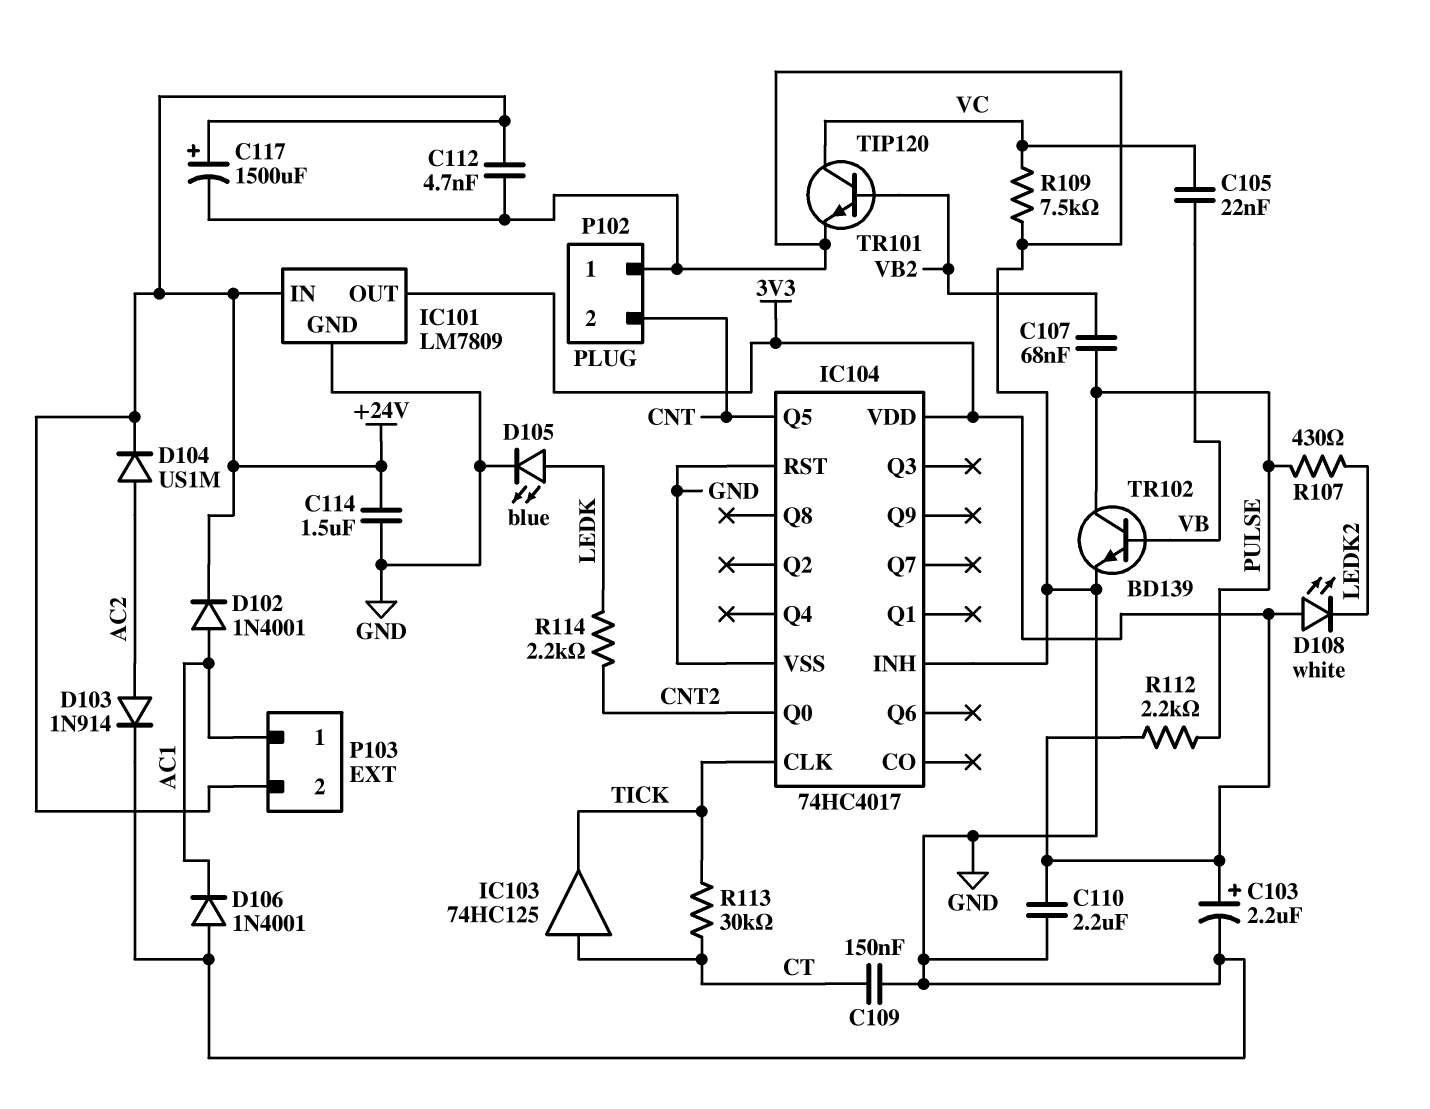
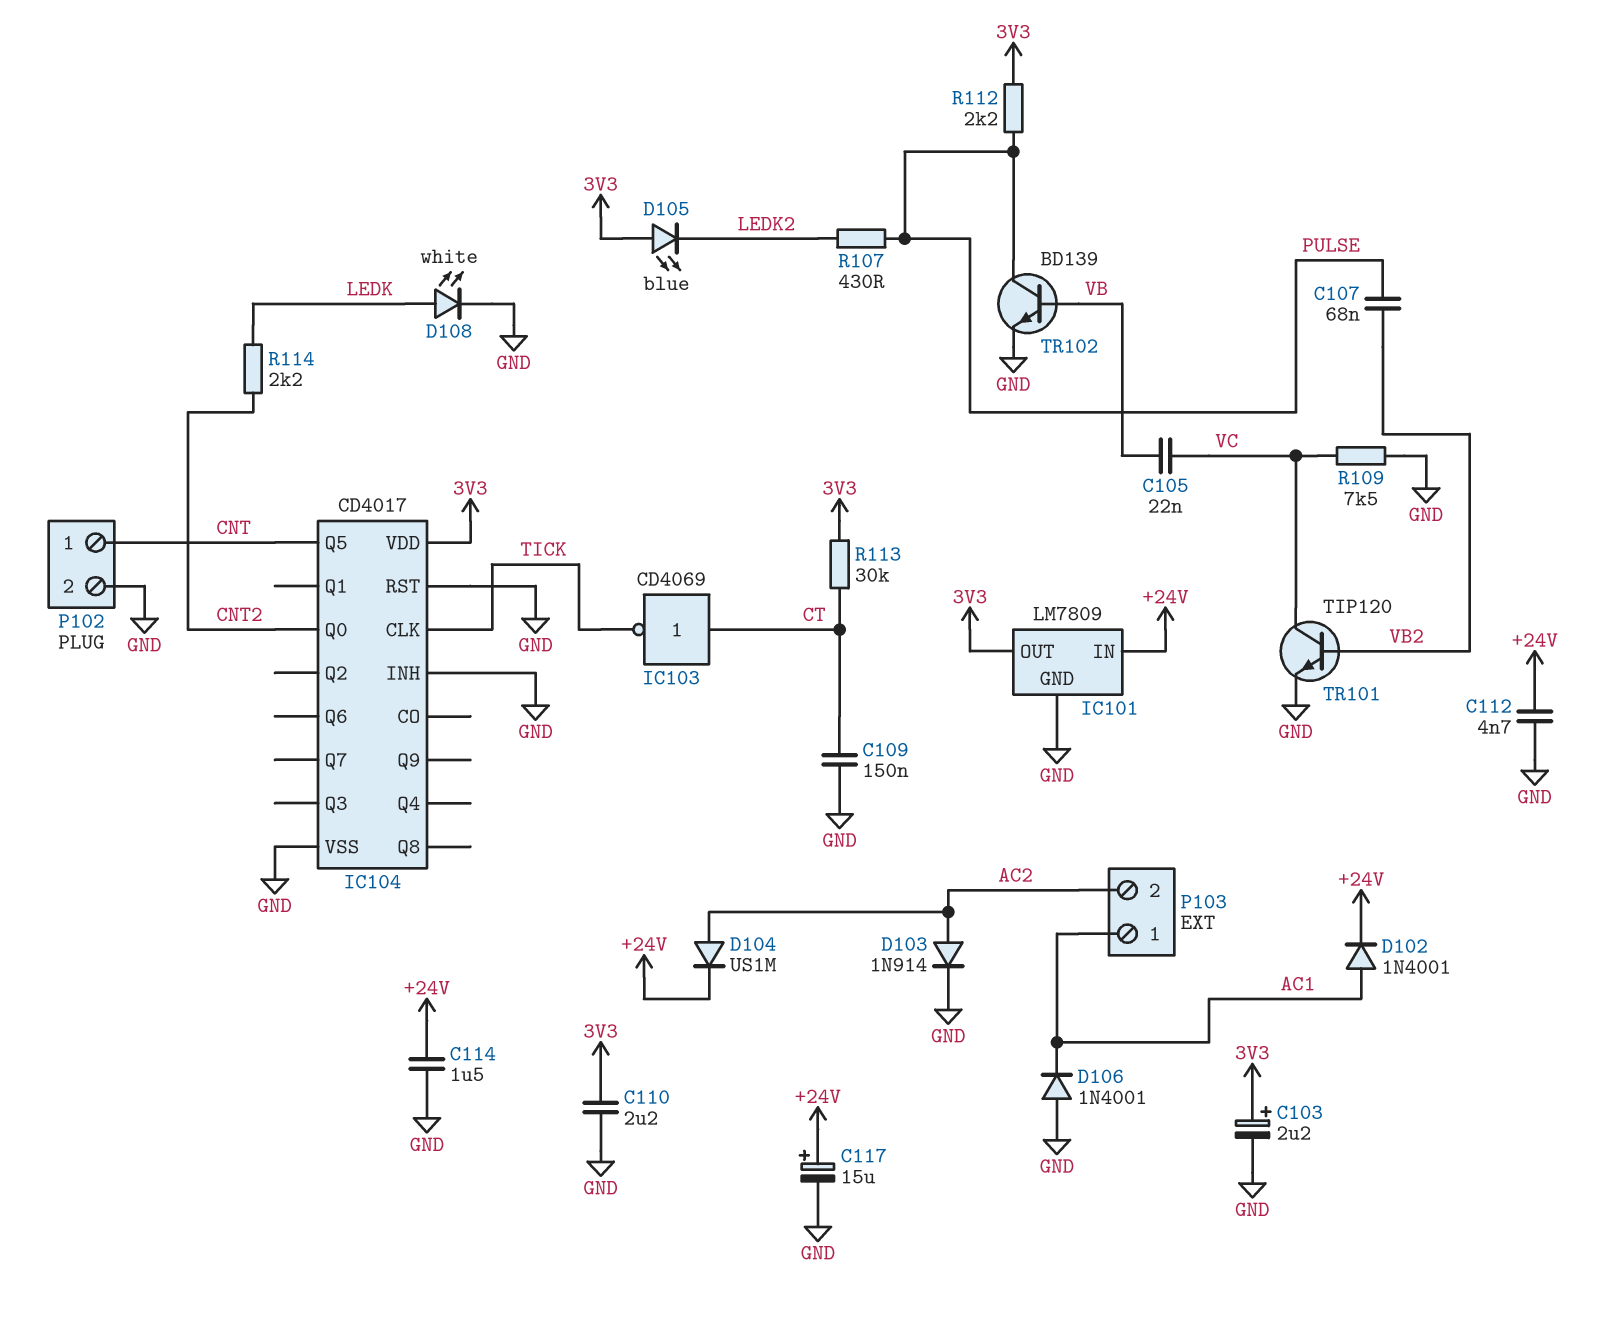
C117: 1500uF (plus +24V, minus GND) -> 15uF (plus +24V, minus GND)
D105: LED blue (A LEDK, K GND) -> LED blue (A 3V3, K LEDK2)
D108: LED white (A 3V3, K LEDK2) -> LED white (A LEDK, K GND)
IC103: buffer 74HC125 (in CT, out TICK) -> NOT CD4069 (in CT, out TICK)
IC104: 74HC4017 -> CD4017
P102 pin 1: GND -> CNT
P102 pin 2: CNT -> GND
P103 pin 2: +24V -> AC2
R113: 30k (CT, TICK) -> 30k (3V3, CT)

